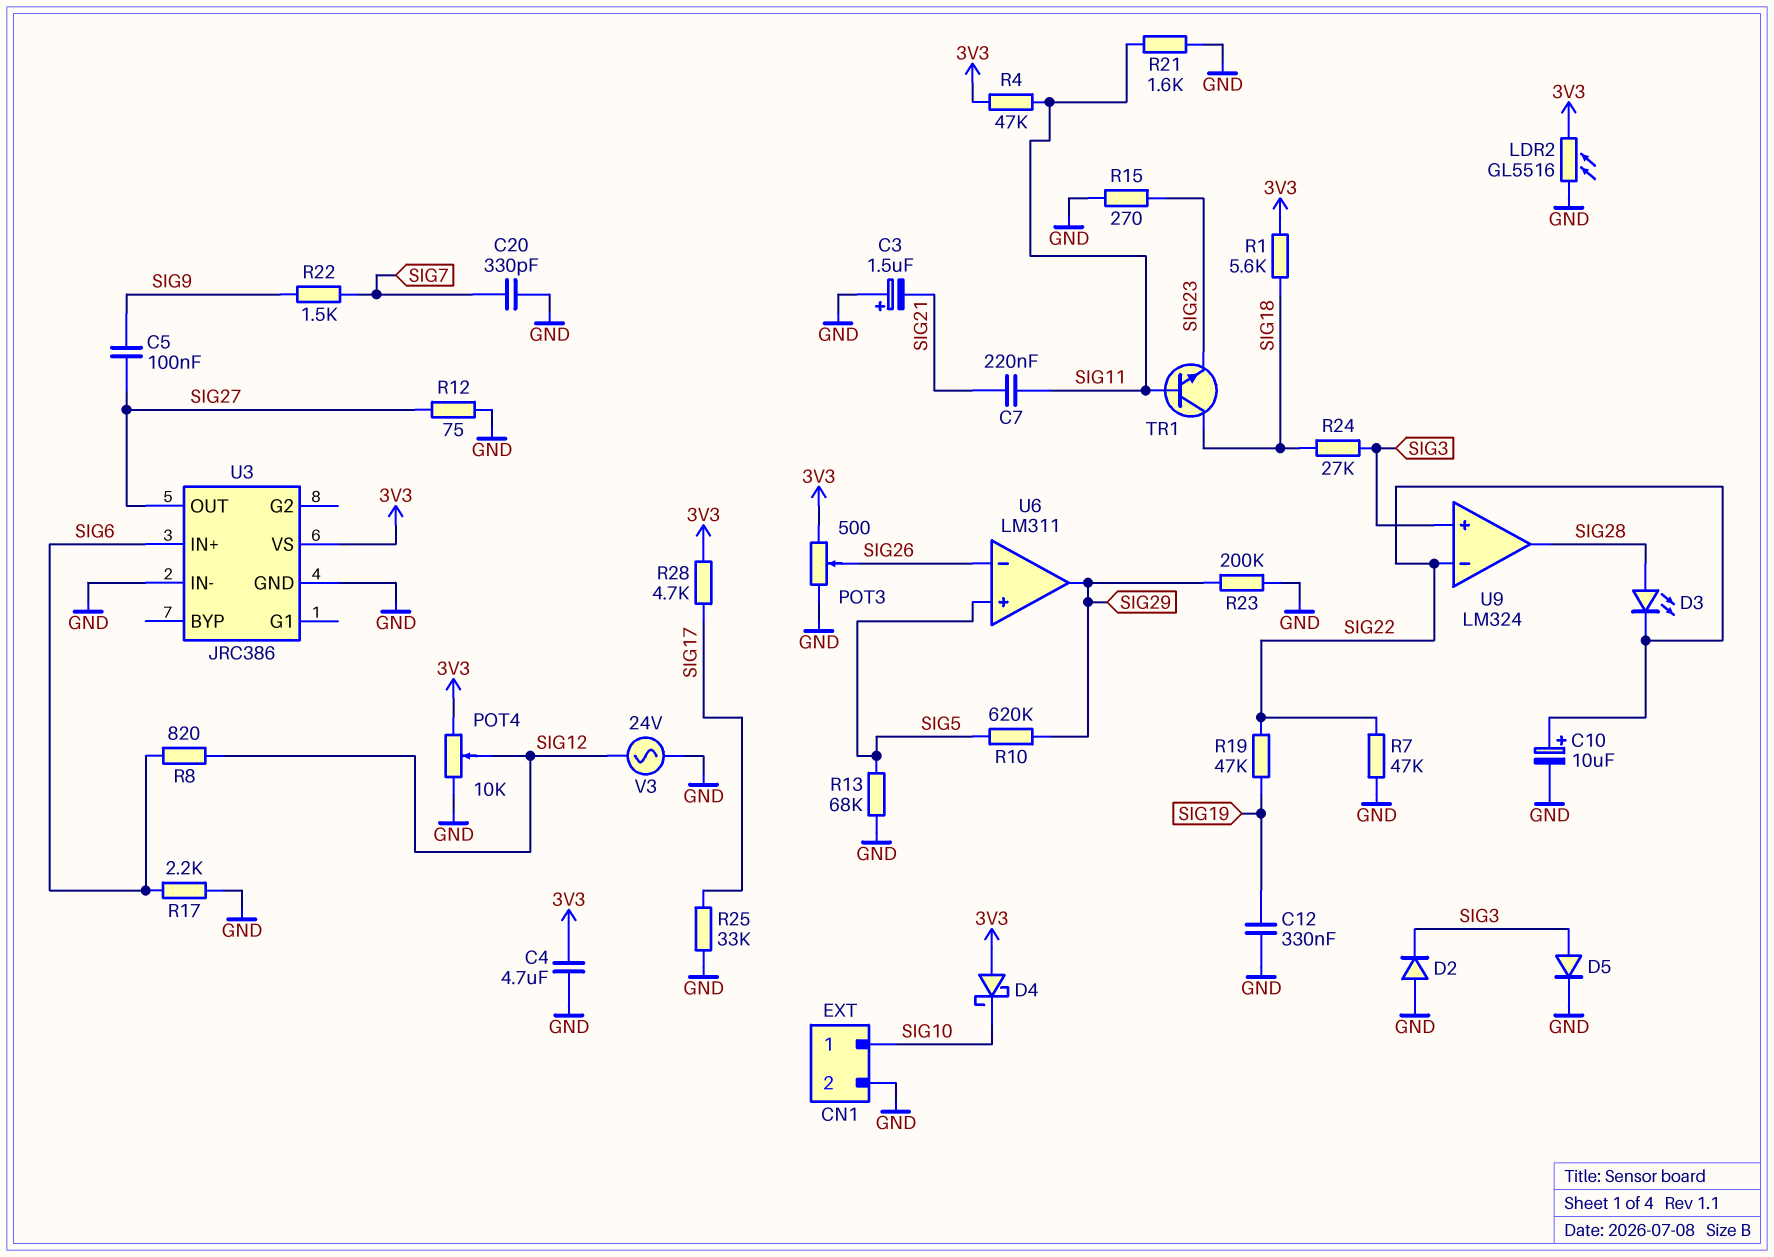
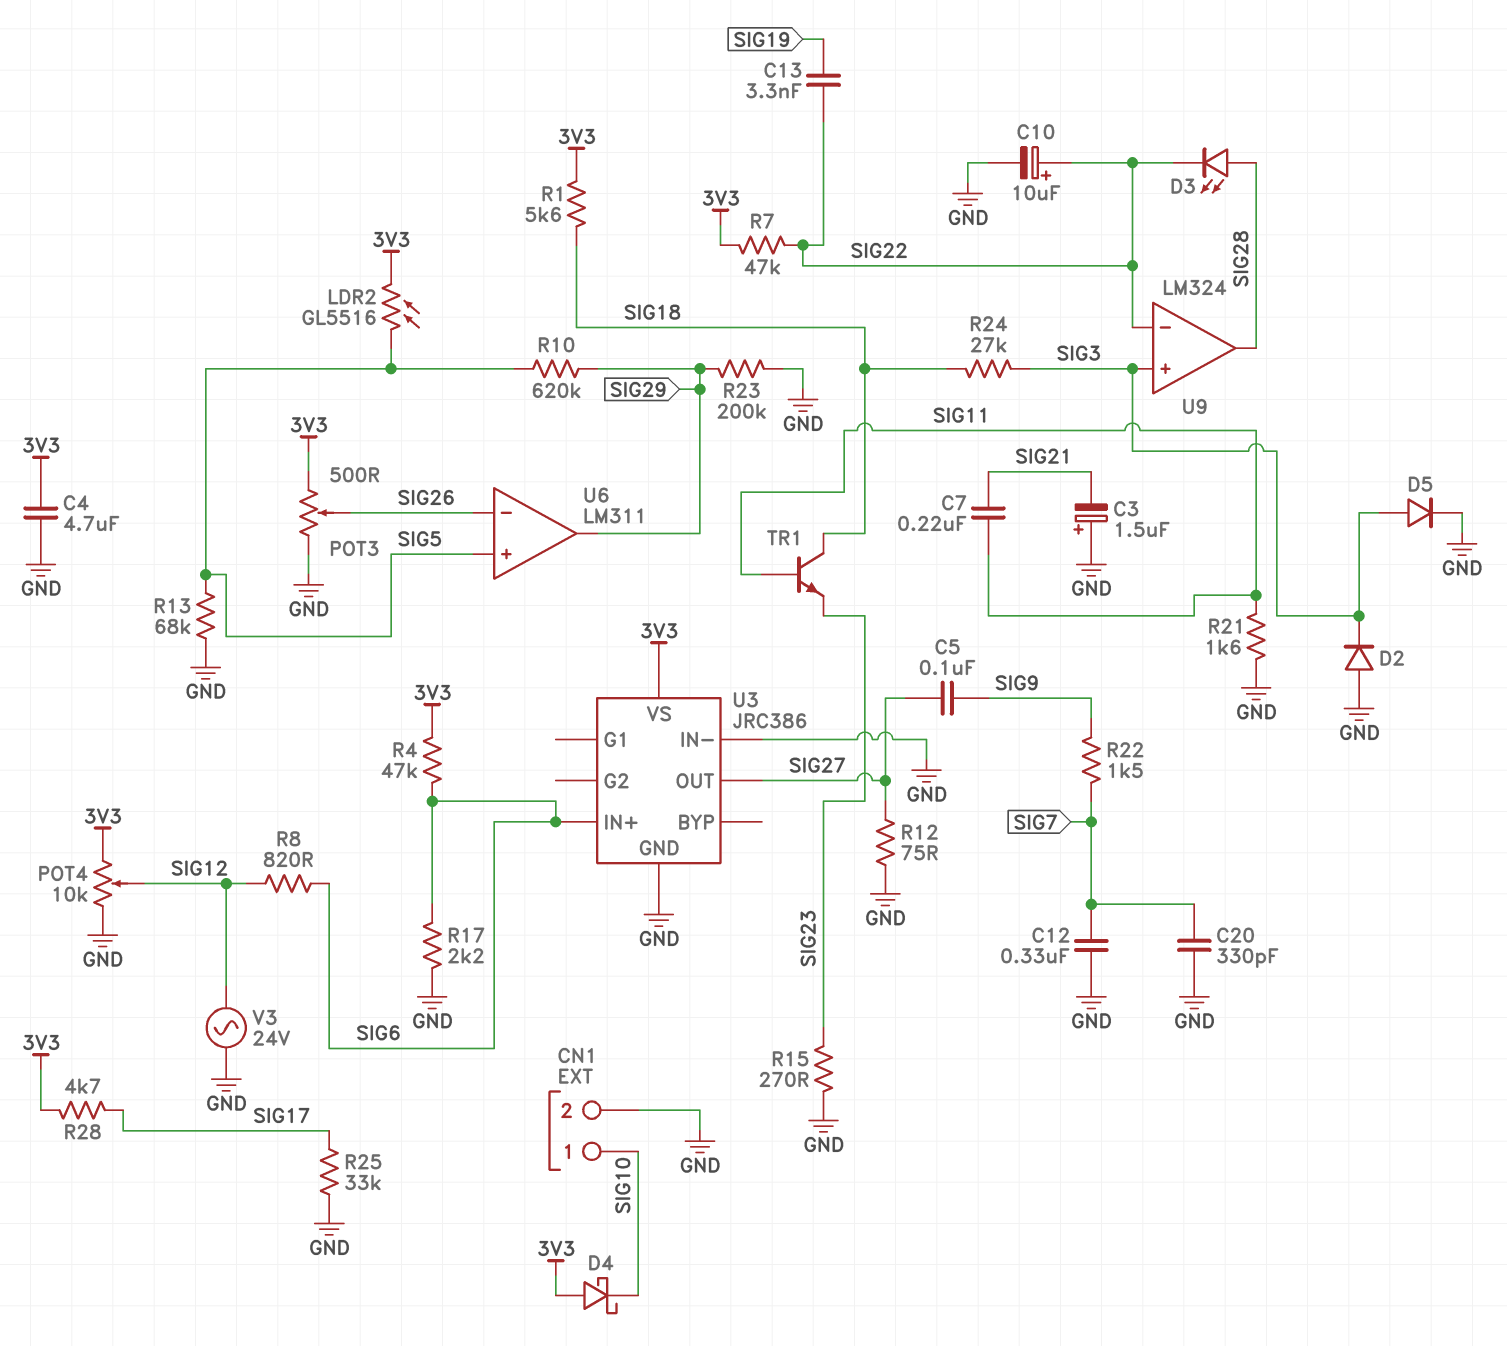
C12: 330nF (GND, SIG19) -> 330nF (GND, SIG7)
C13: none -> 3.3nF (SIG19, SIG22)
LDR2: GL5516 (3V3, GND) -> GL5516 (3V3, SIG5)
R4: 47k (3V3, SIG11) -> 47k (3V3, SIG6)
R7: 47k (GND, SIG22) -> 47k (3V3, SIG22)
R19: 47k (SIG19, SIG22) -> none

